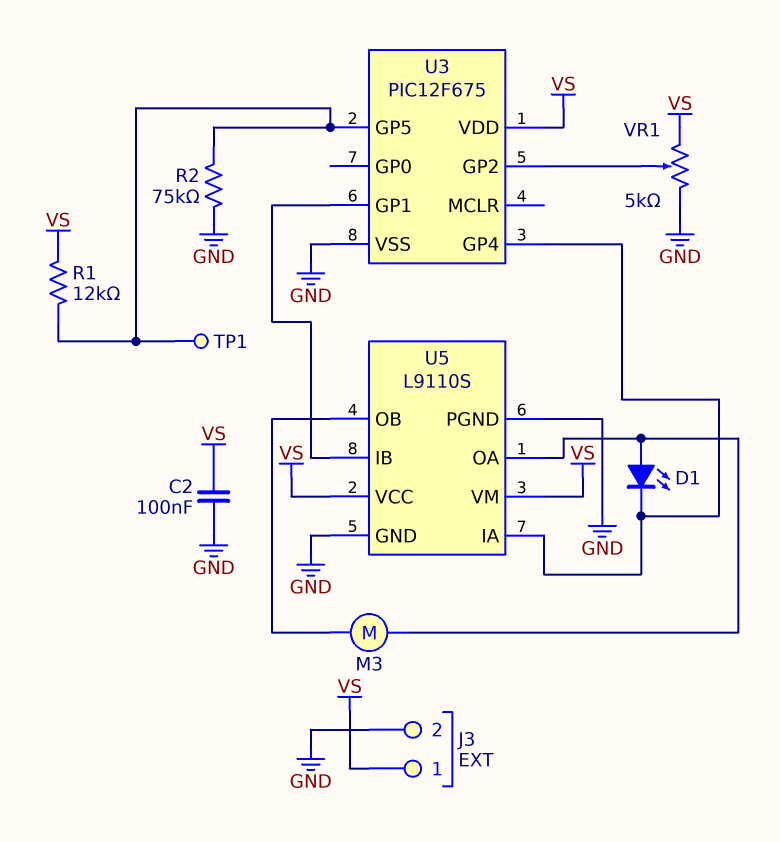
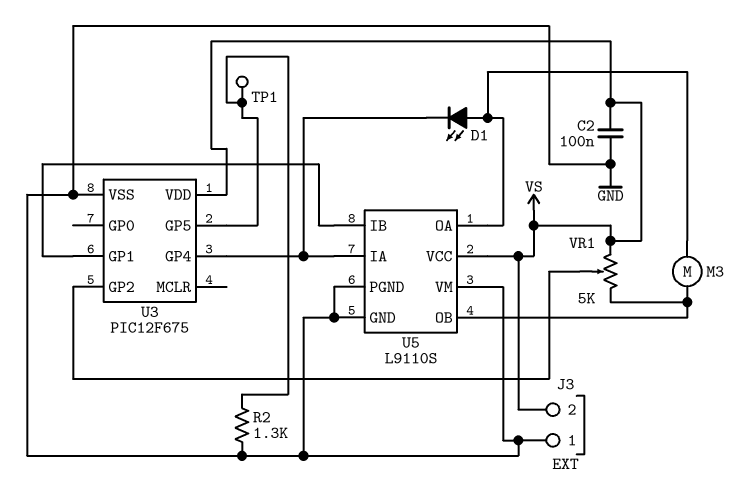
J3 pin 1: VS -> GND
J3 pin 2: GND -> VS
R1: 12k (U3/GP5, VS) -> none
R2: 75k (GND, U3/GP5) -> 1.3k (GND, U3/GP5)
U5 pin VM: VS -> GND
VR1: 5k (GND, VS, wiper U3/GP2) -> 5k (U5/OB, VS, wiper U3/GP2)

